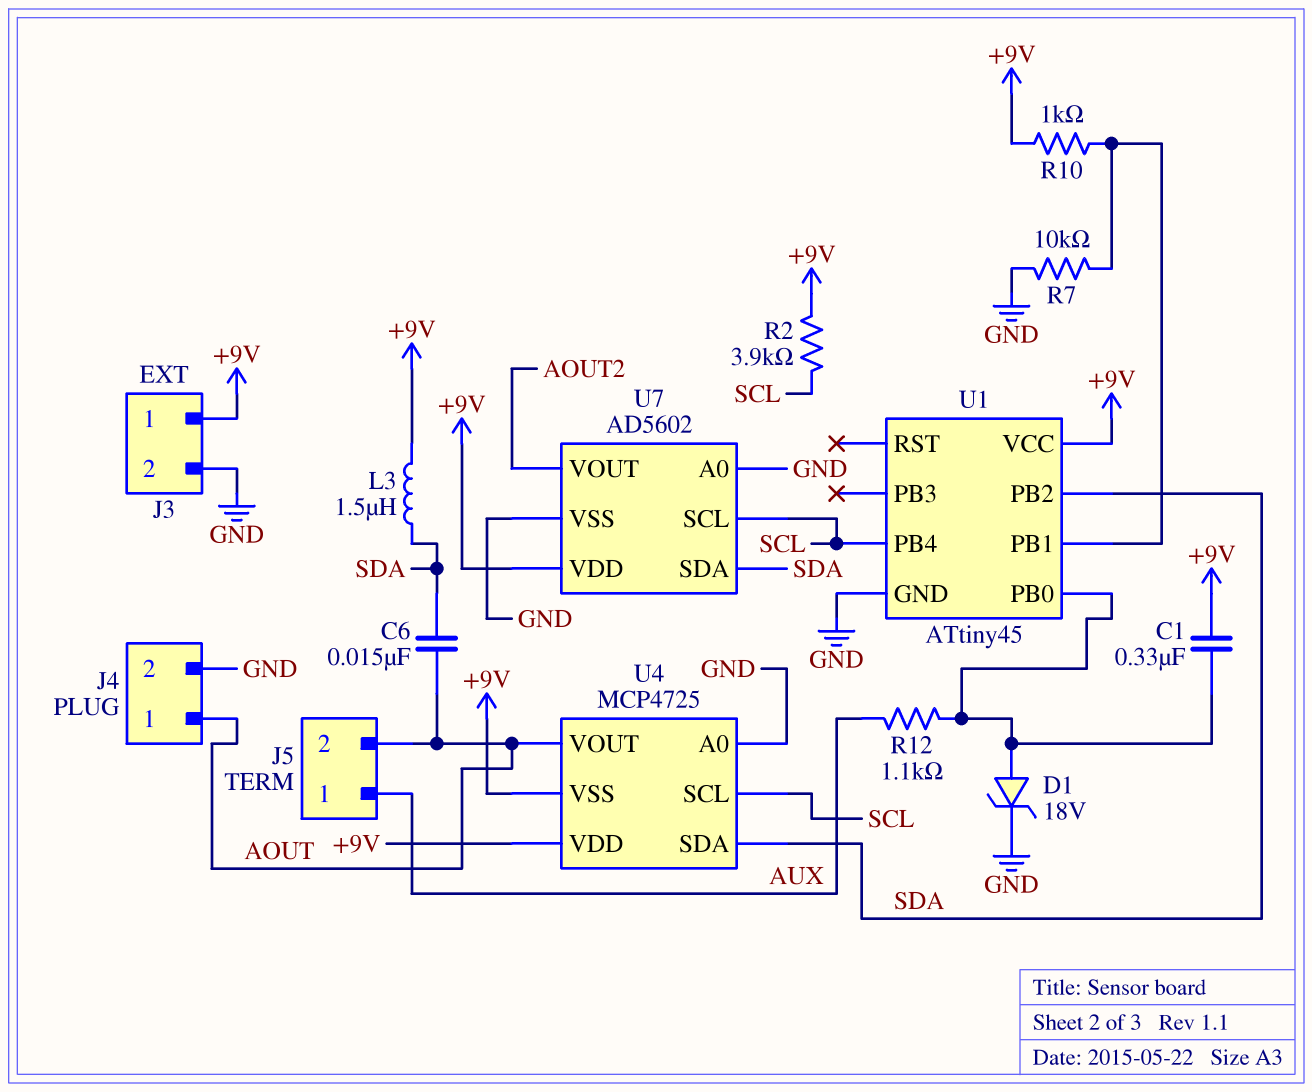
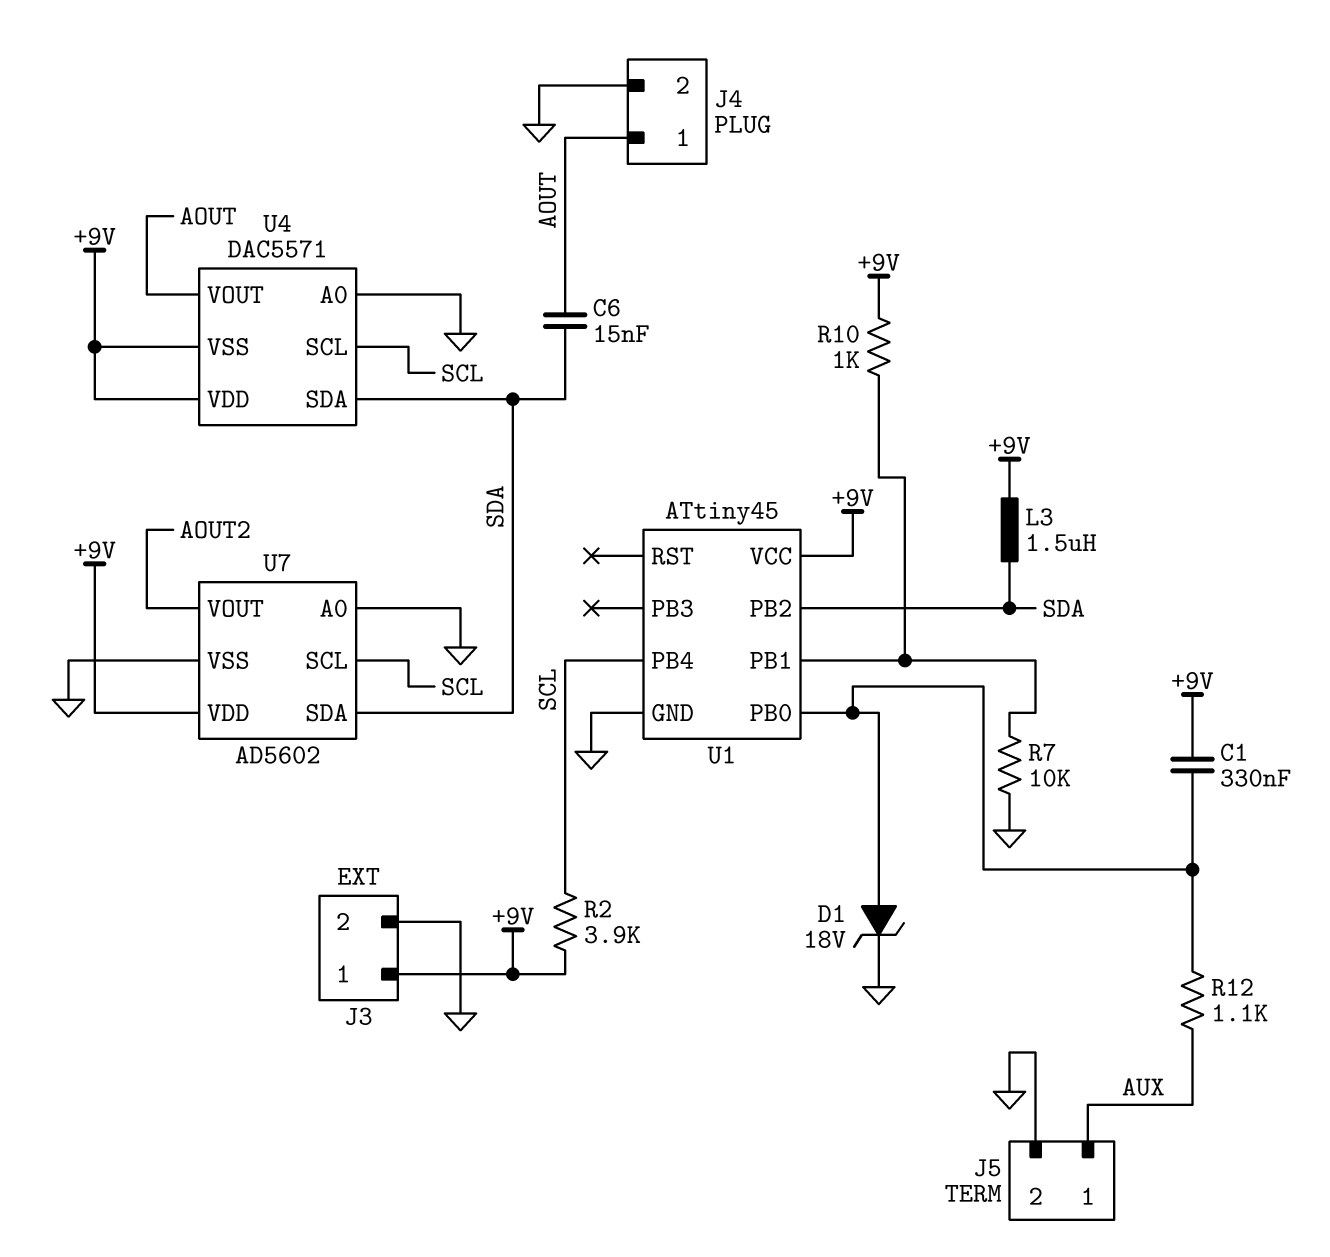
J5 pin 2: AOUT -> GND
U4: MCP4725 -> DAC5571

